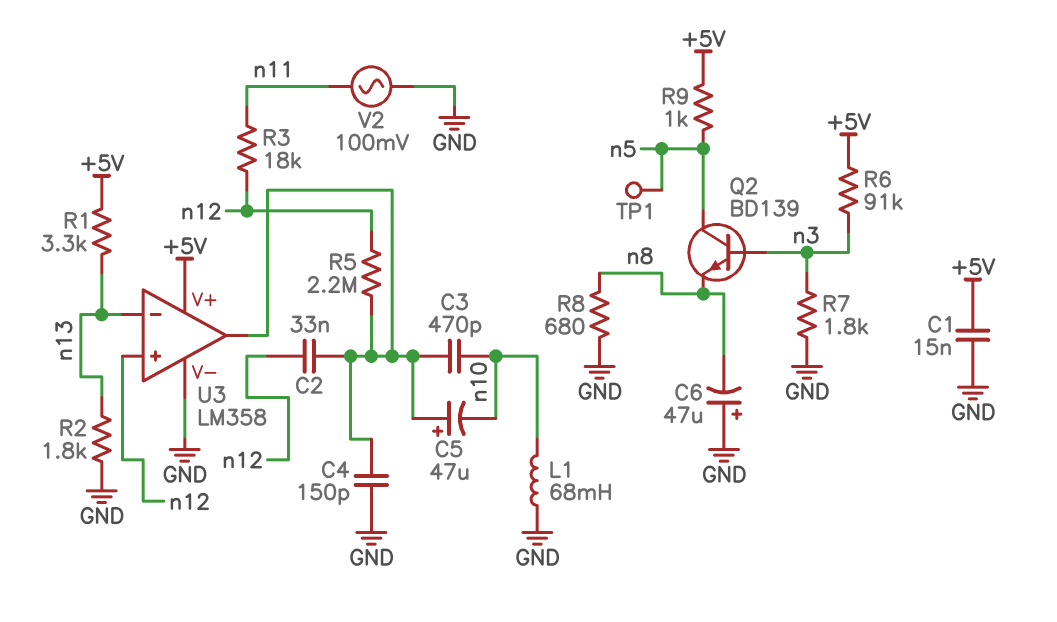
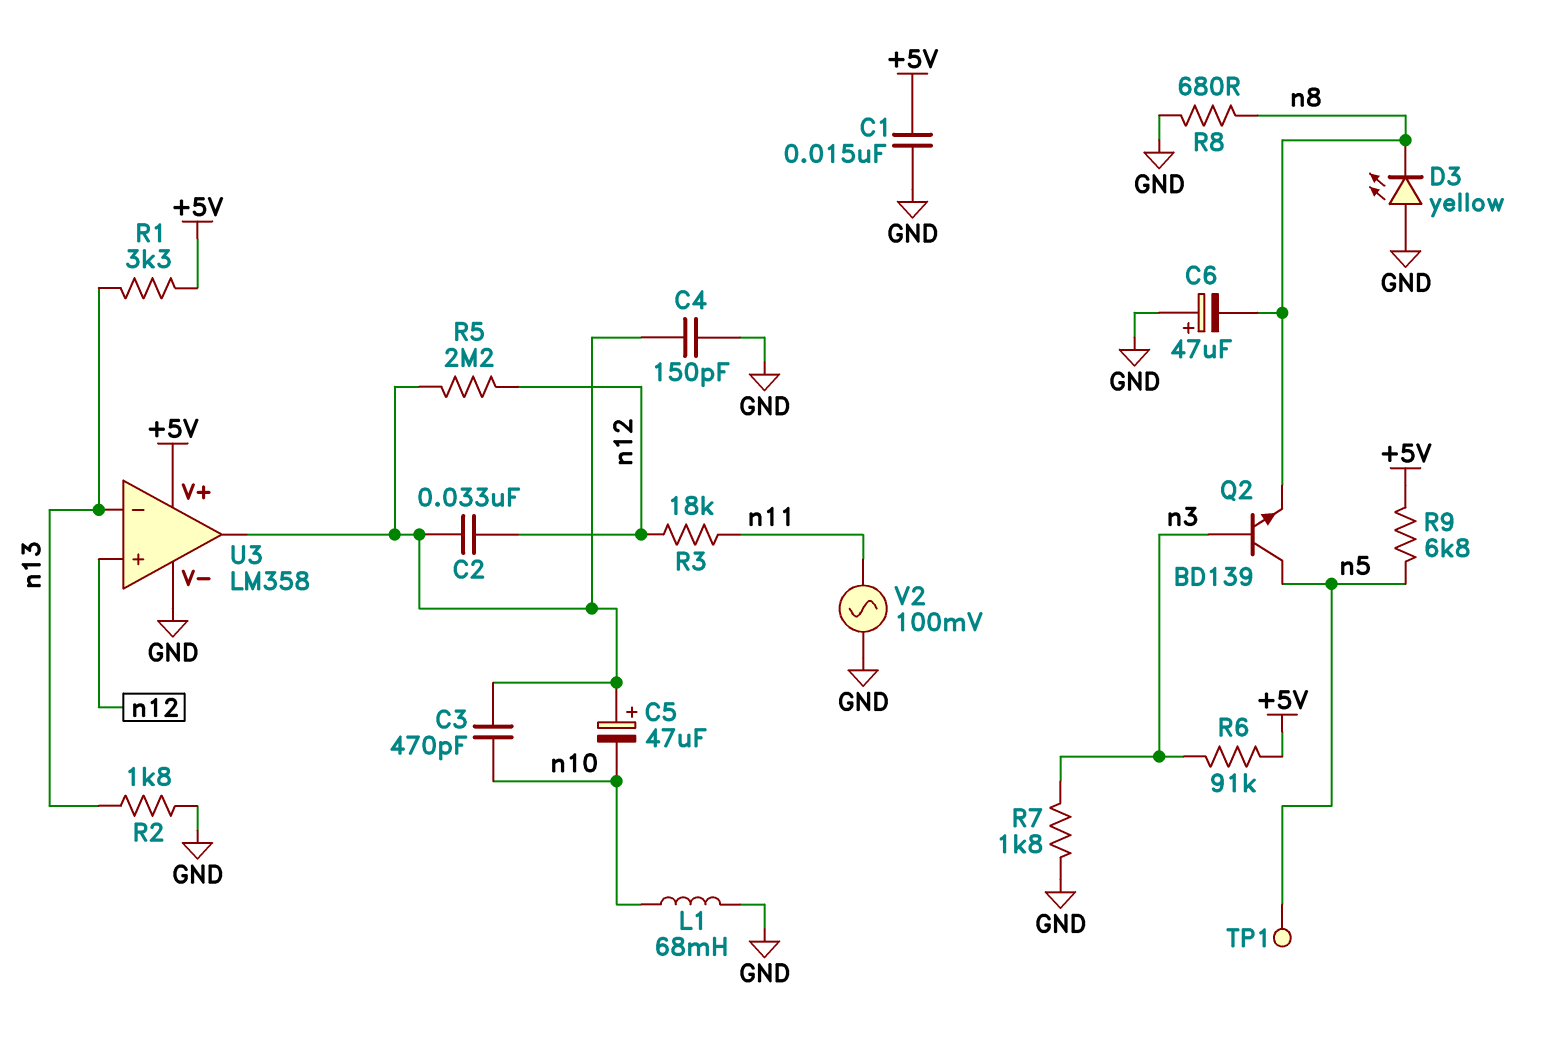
D3: none -> LED yellow (A GND, K n8)
R9: 1k (+5V, n5) -> 6.8k (+5V, n5)

